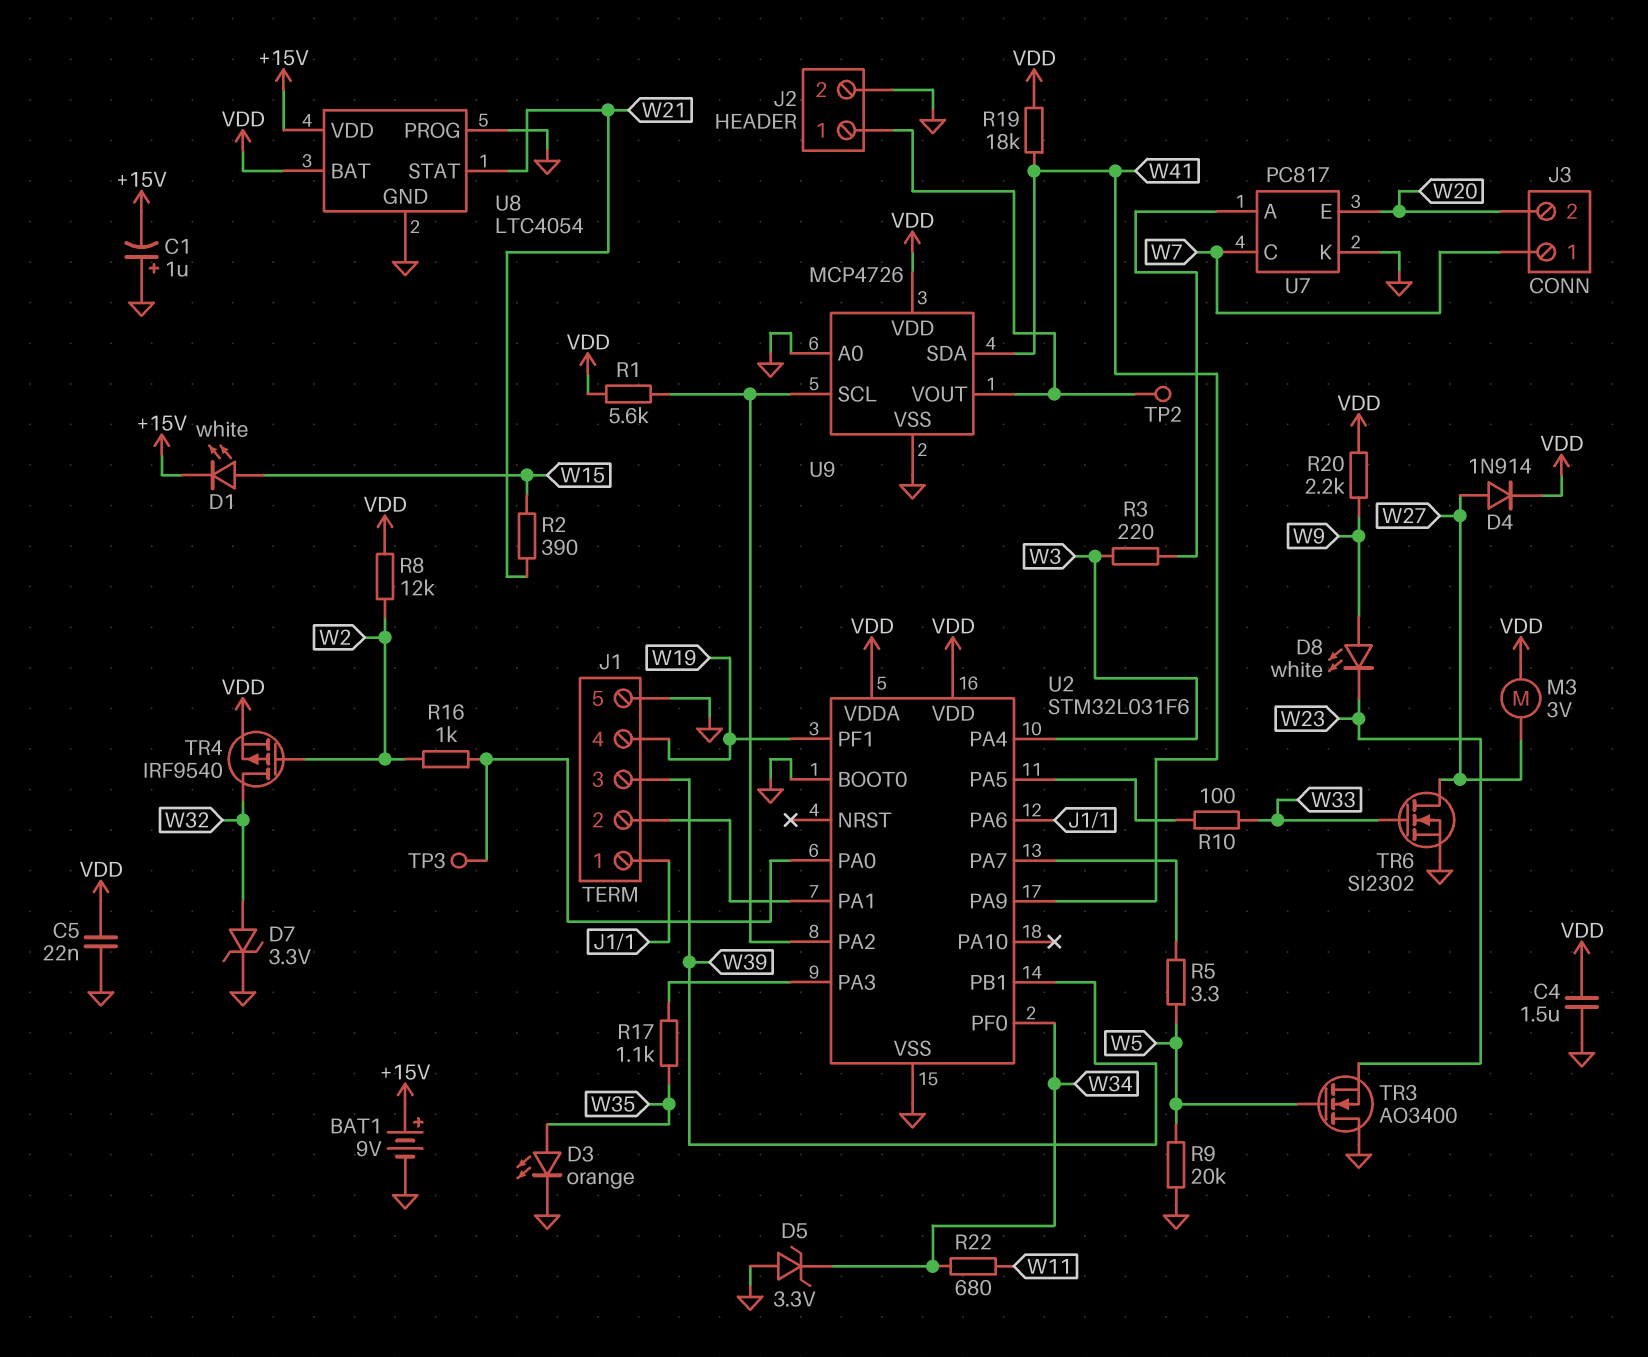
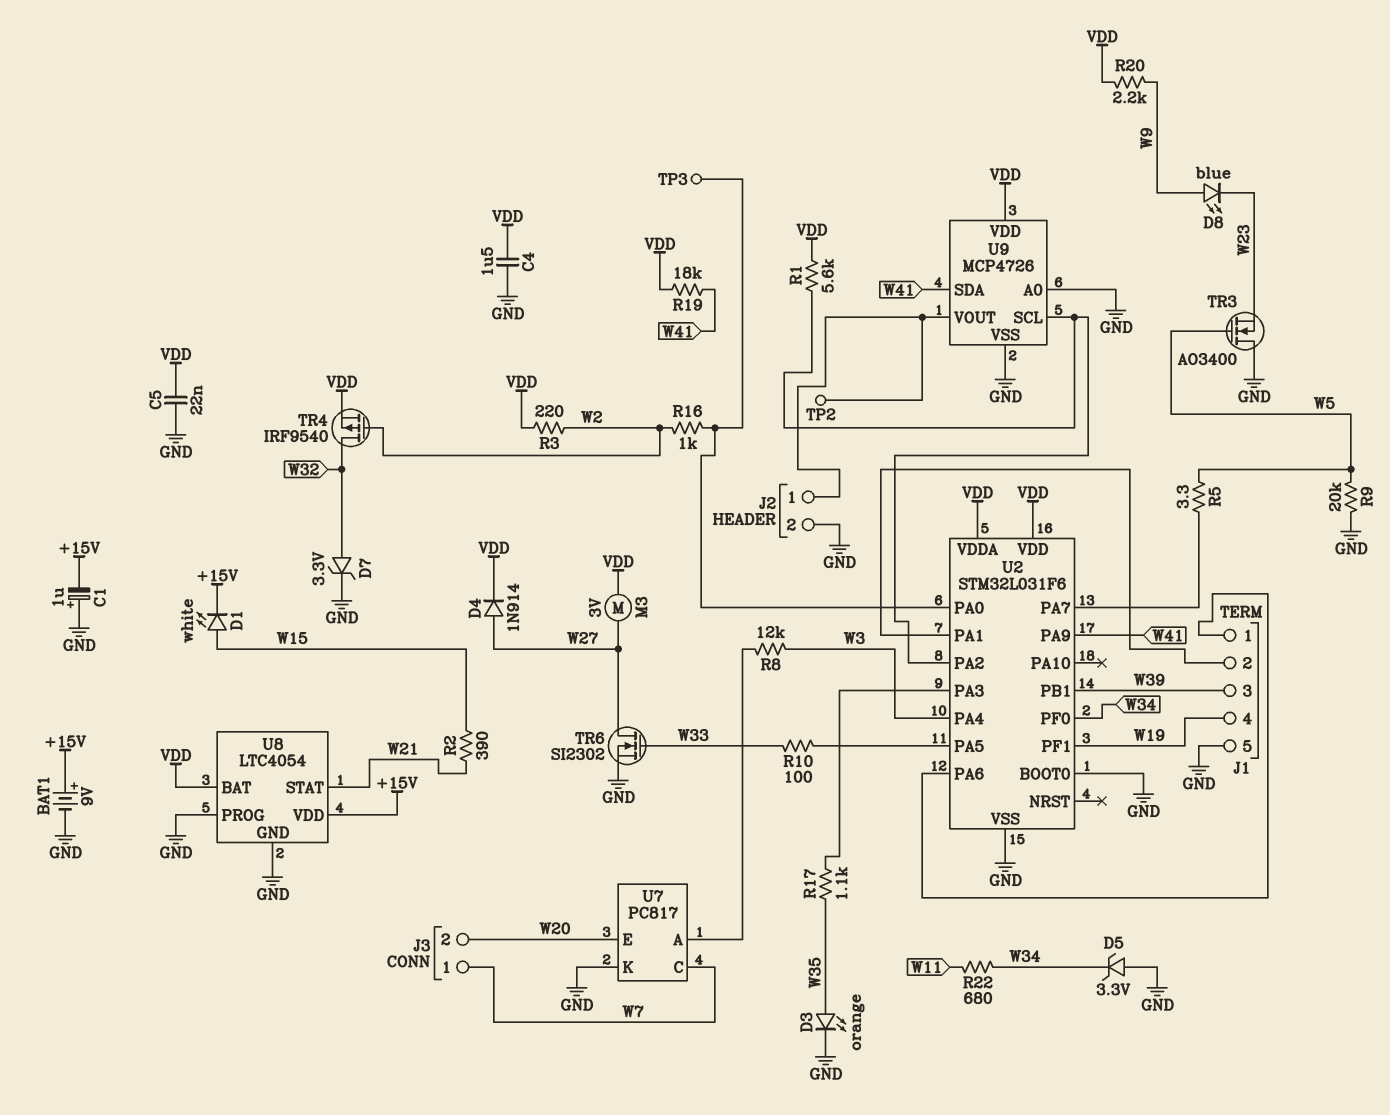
D8: LED white (A W9, K W23) -> LED blue (A W9, K W23)
R3: 220 (U7/A, W3) -> 220 (VDD, W2)
R8: 12k (VDD, W2) -> 12k (U7/A, W3)

